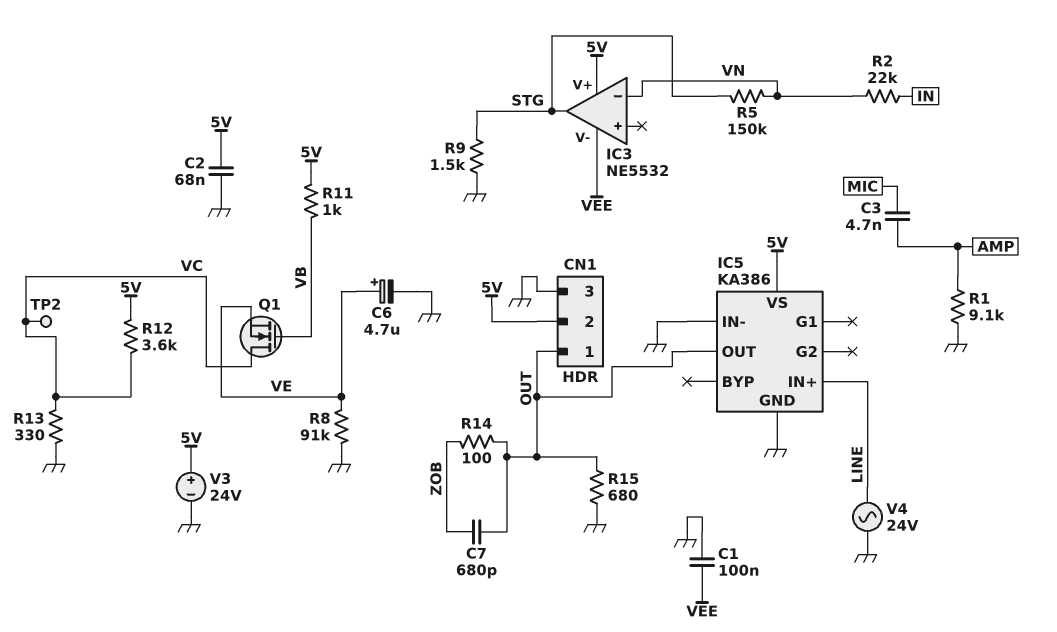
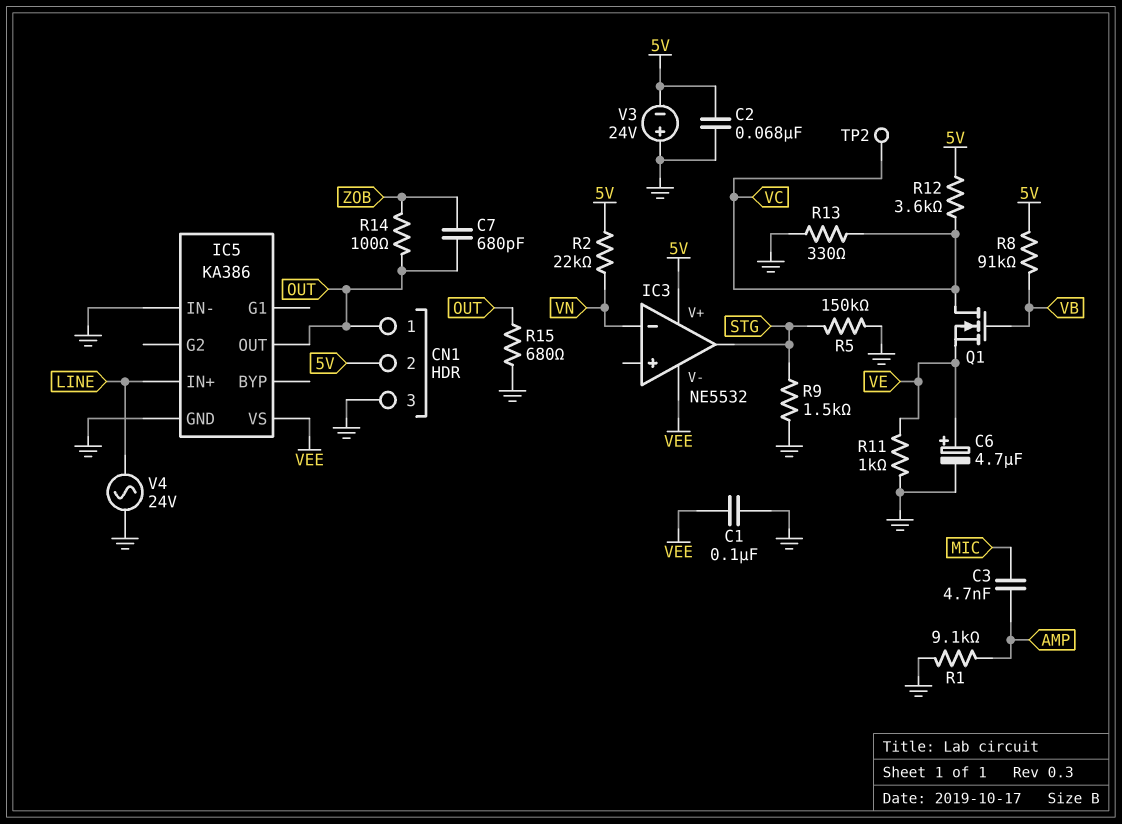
IC5 pin VS: 5V -> VEE
R2: 22k (IN, VN) -> 22k (5V, VN)
R5: 150k (STG, VN) -> 150k (GND, STG)
R8: 91k (GND, VE) -> 91k (5V, VB)
R11: 1k (5V, VB) -> 1k (GND, VE)
V3: 24V (plus 5V, minus GND) -> 24V (plus GND, minus 5V)

